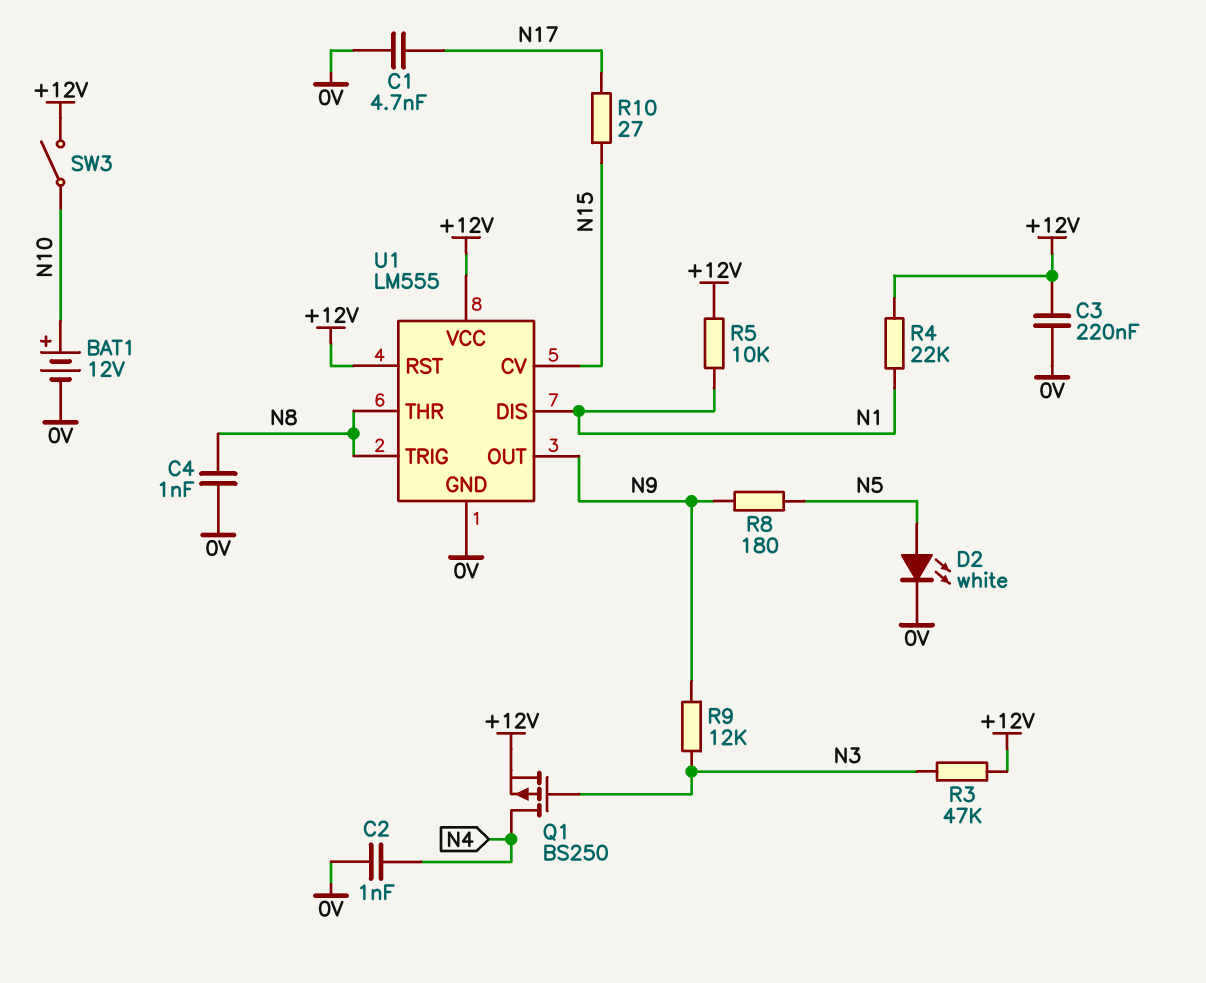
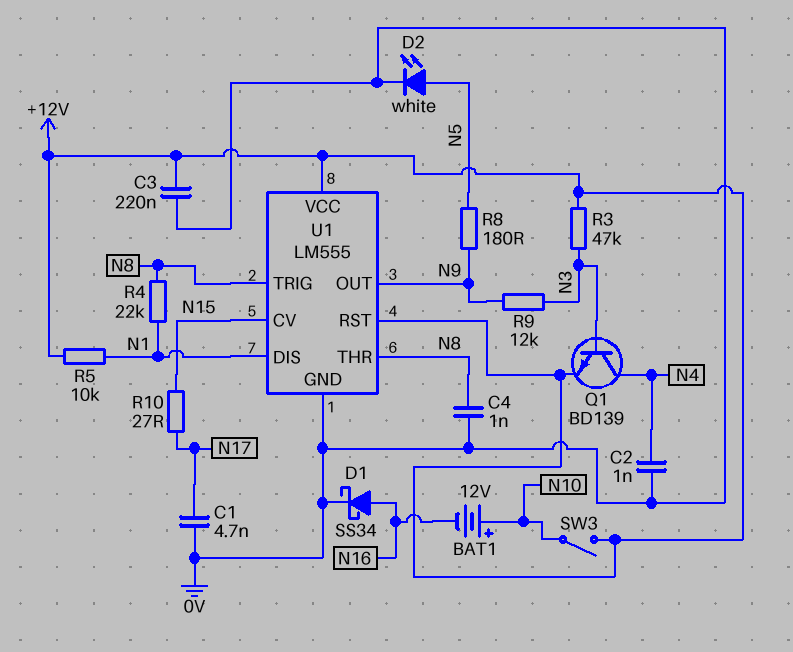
BAT1: 12V (plus N10, minus 0V) -> 12V (plus N10, minus N16)
D1: none -> schottky SS34 (A N16, K 0V)
Q1: PMOS BS250 (G N3, D N4, S +12V) -> NPN BD139 (B N3, C N4, E +12V)
R4: 22k (+12V, N1) -> 22k (N1, N8)

